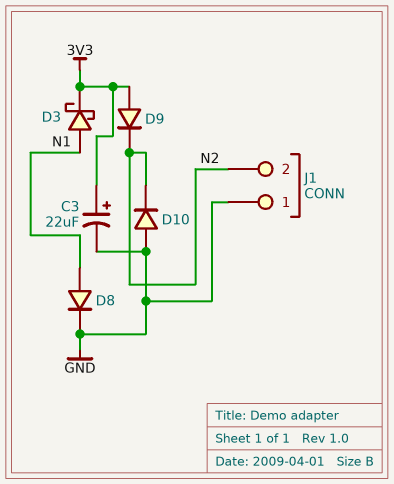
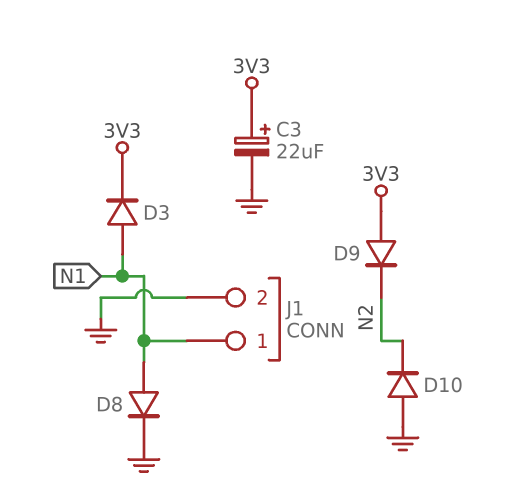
D3: schottky (A N1, K 3V3) -> diode (A N1, K 3V3)
J1 pin 1: GND -> N1
J1 pin 2: N2 -> GND

